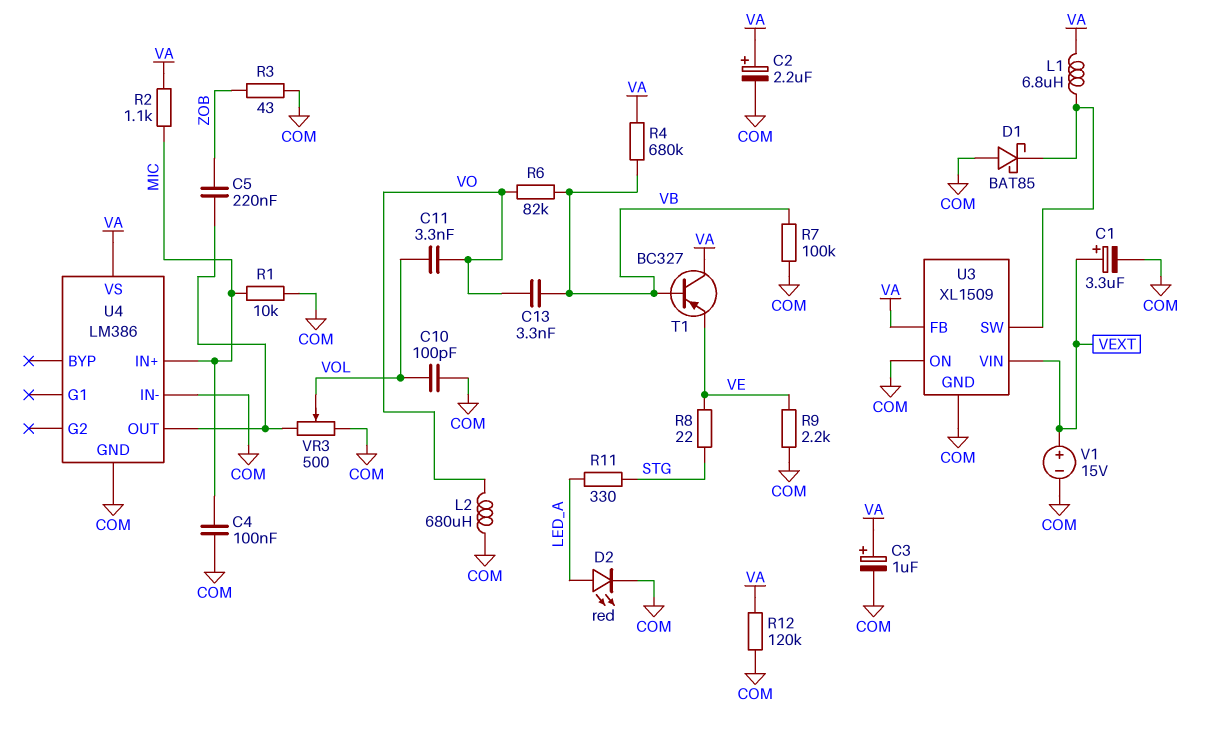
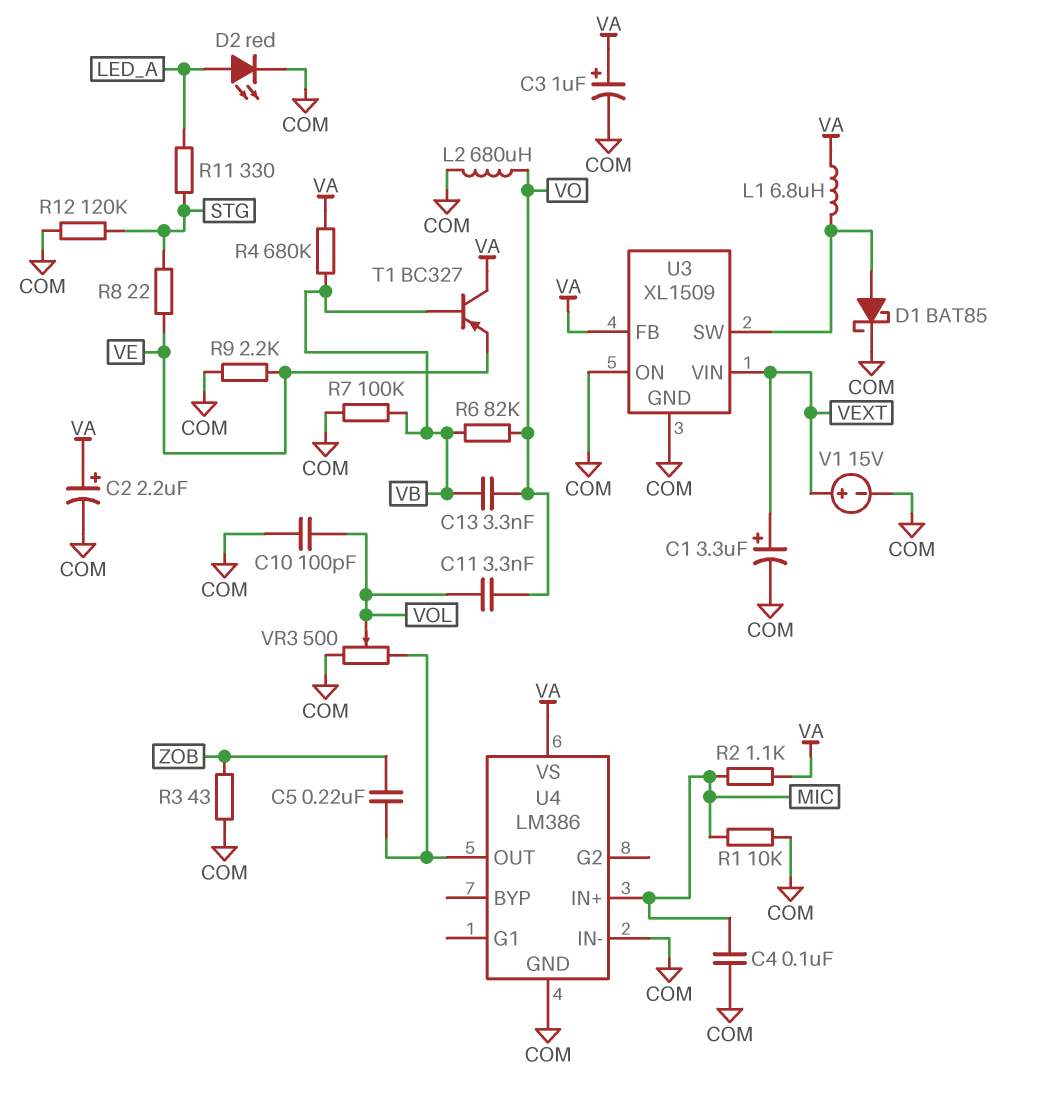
D1: schottky BAT85 (A COM, K U3/SW) -> schottky BAT85 (A U3/SW, K COM)
R12: 120k (COM, VA) -> 120k (COM, STG)

